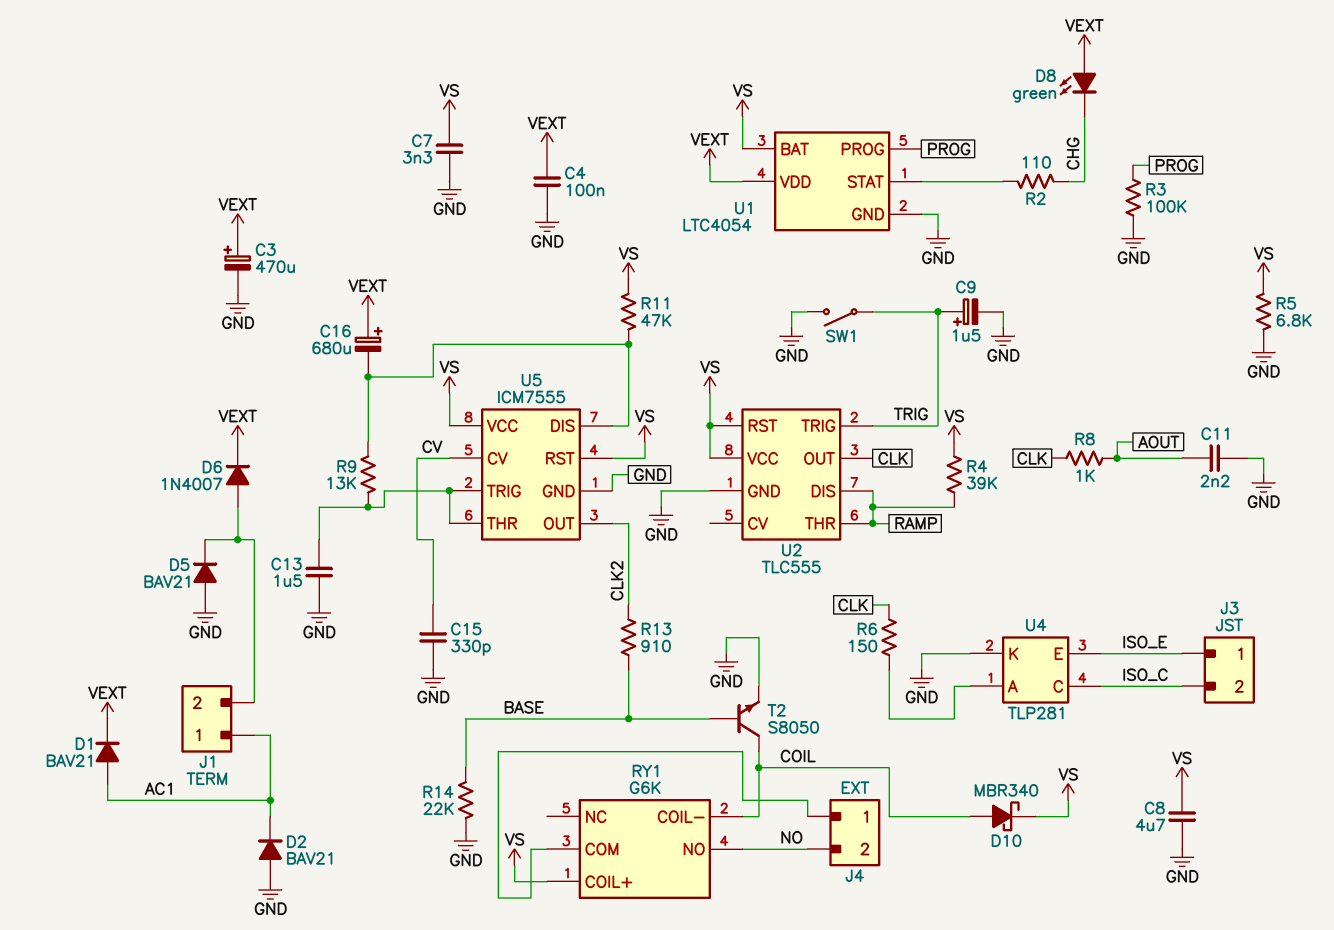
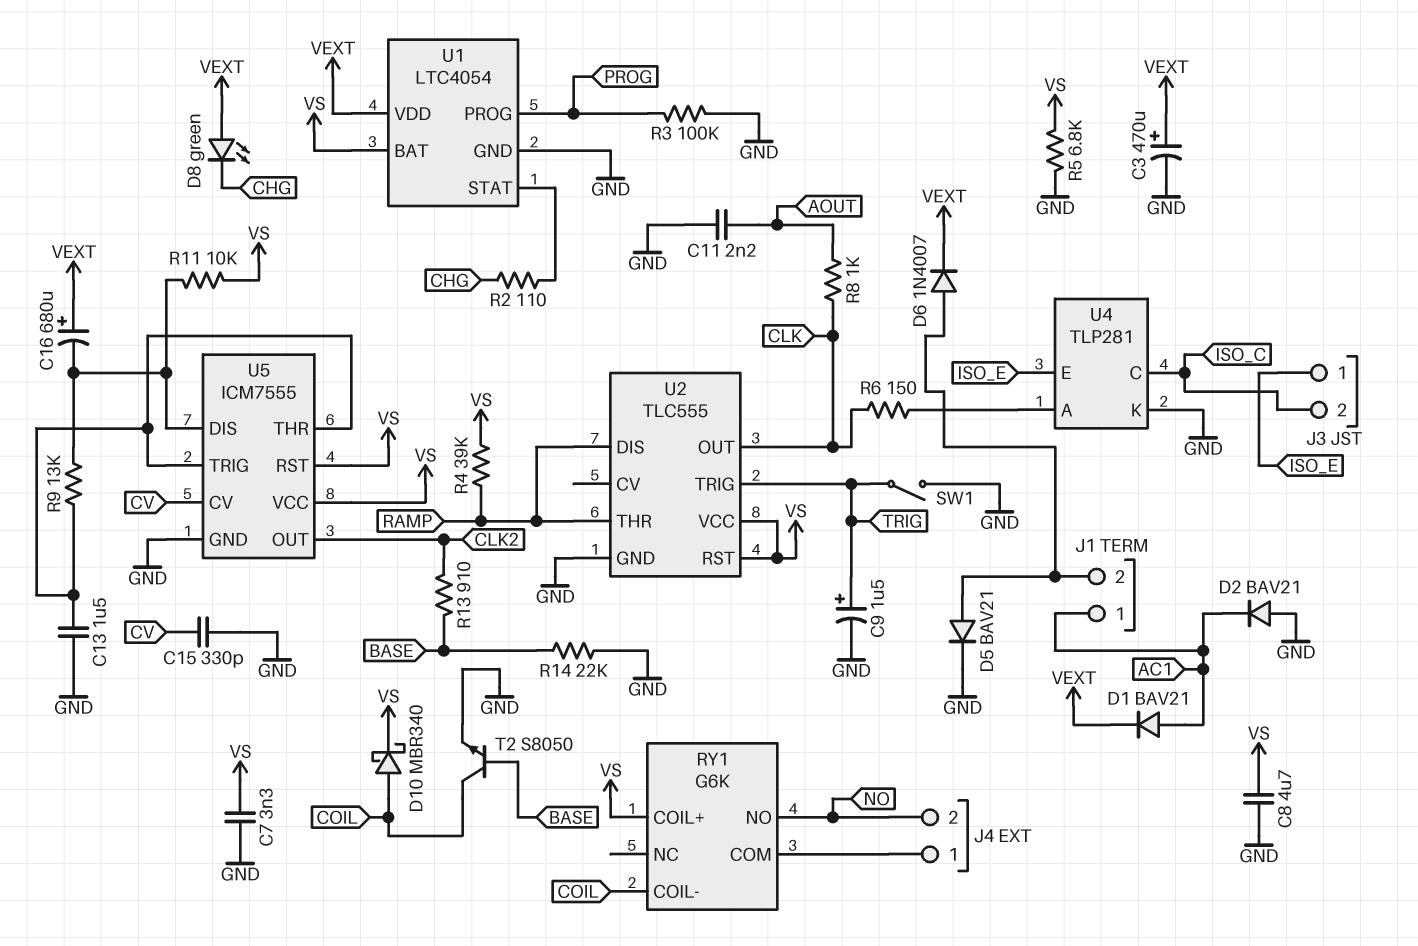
C4: 100nF (GND, VEXT) -> none
D5: diode BAV21 (A GND, K J1/2) -> diode BAV21 (A J1/2, K GND)
R11: 47k (U5/DIS, VS) -> 10k (U5/DIS, VS)

